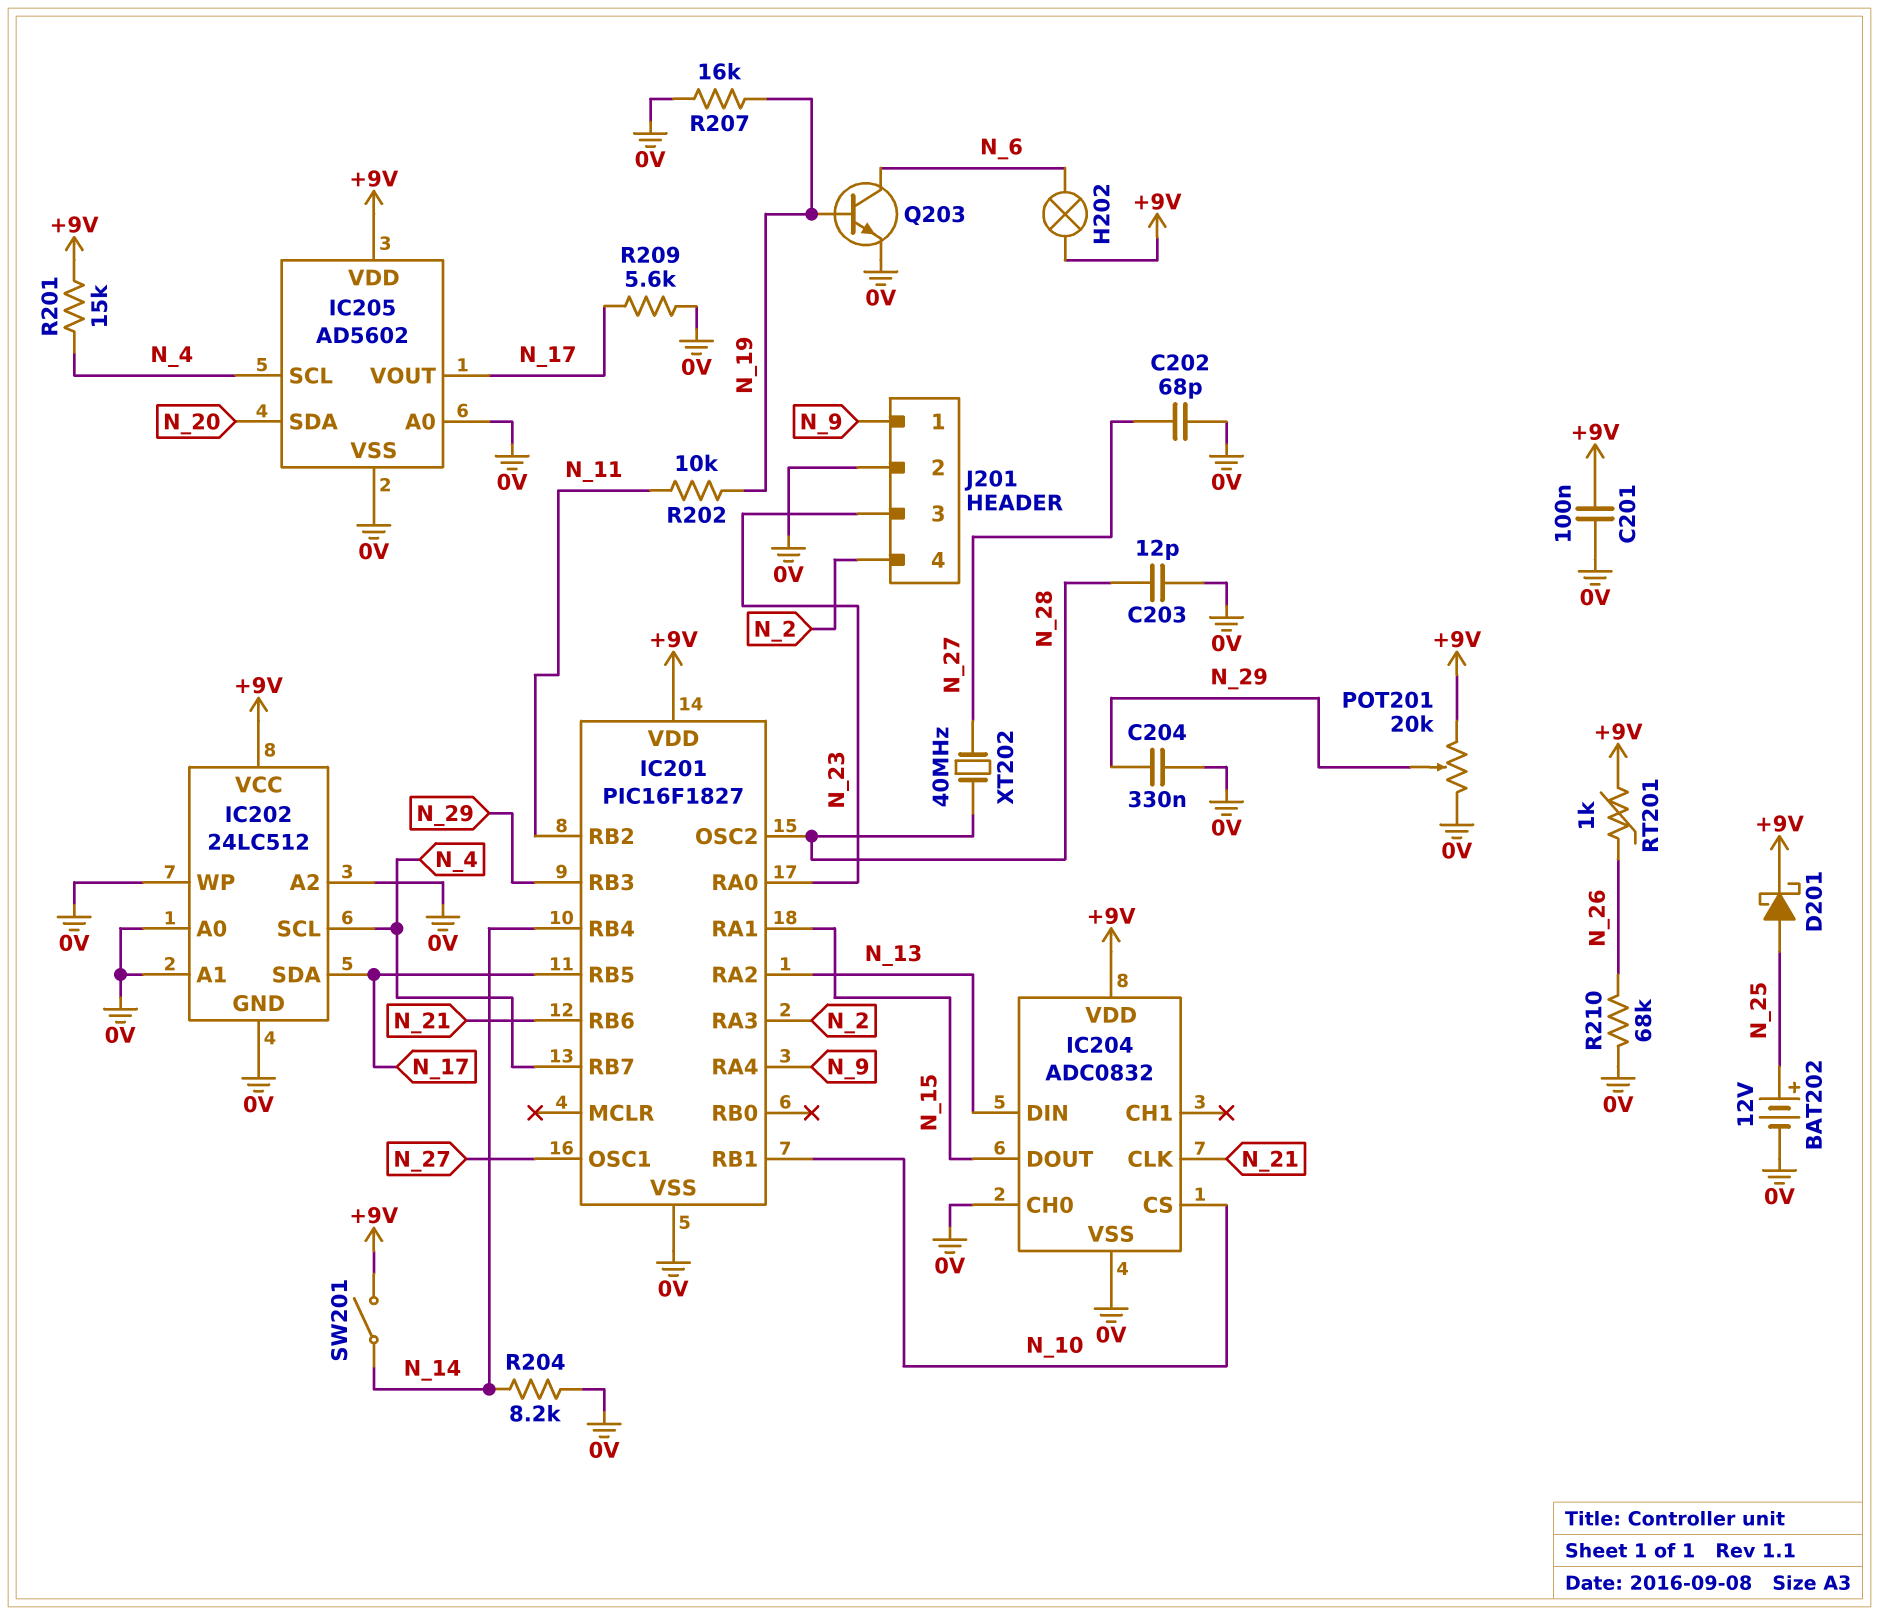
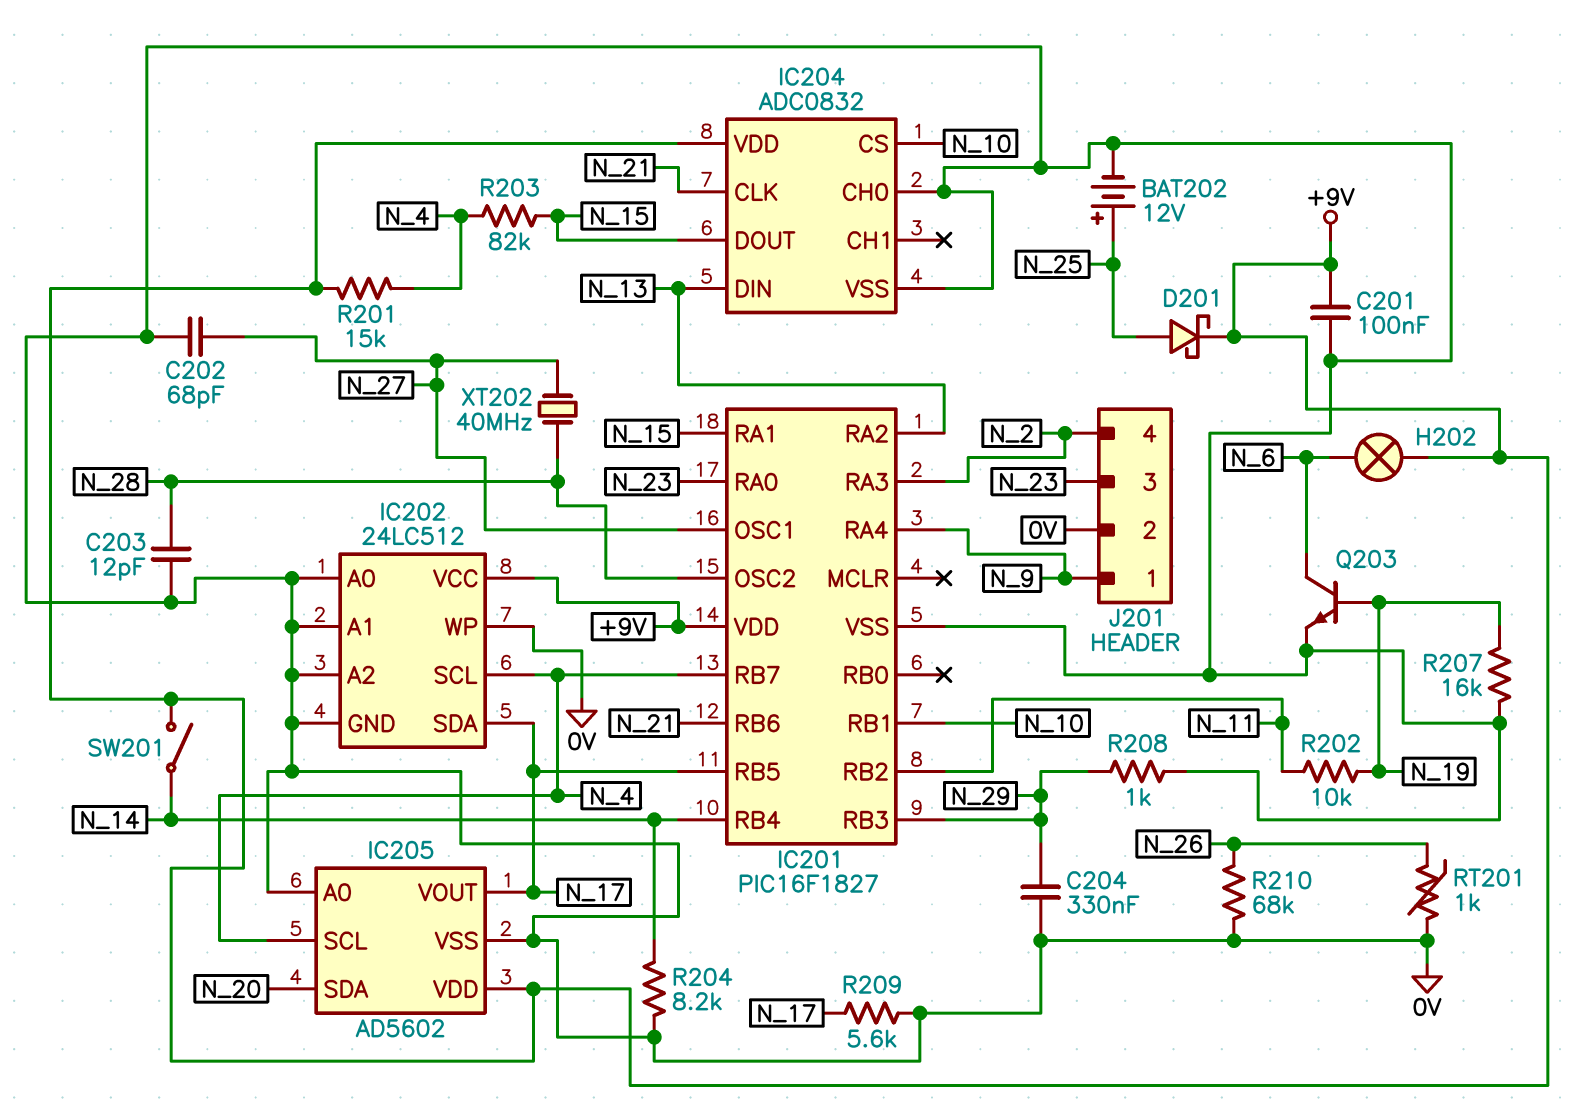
POT201: 20k (+9V, 0V, wiper N_29) -> none
R203: none -> 82k (N_4, N_15)
R208: none -> 1k (0V, N_29)
RT201: 1k (+9V, N_26) -> 1k (0V, N_26)

